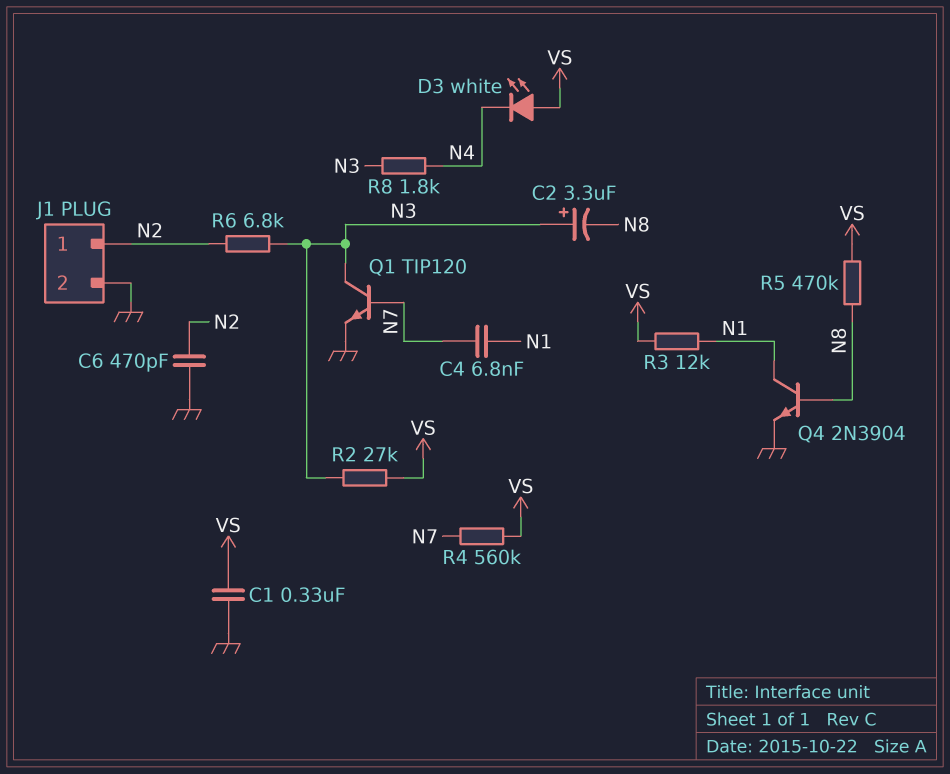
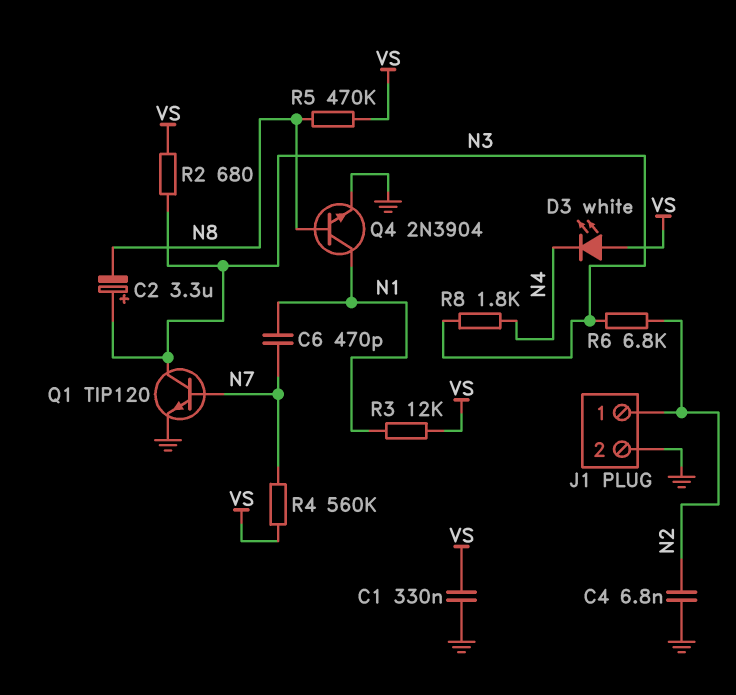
C4: 6.8nF (N1, N7) -> 6.8nF (GND, N2)
C6: 470pF (GND, N2) -> 470pF (N1, N7)
R2: 27k (N3, VS) -> 680 (N3, VS)

